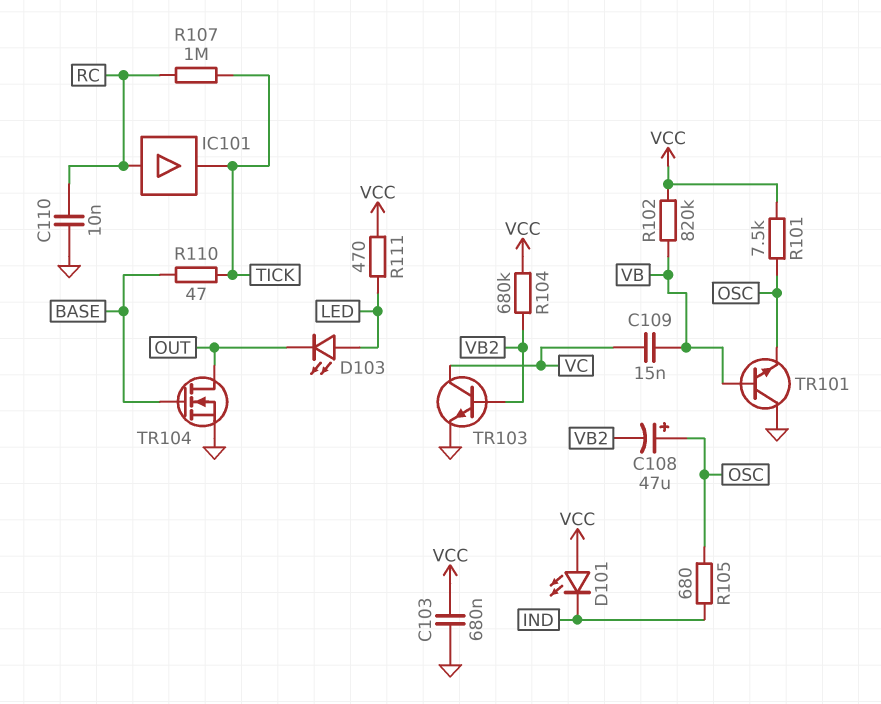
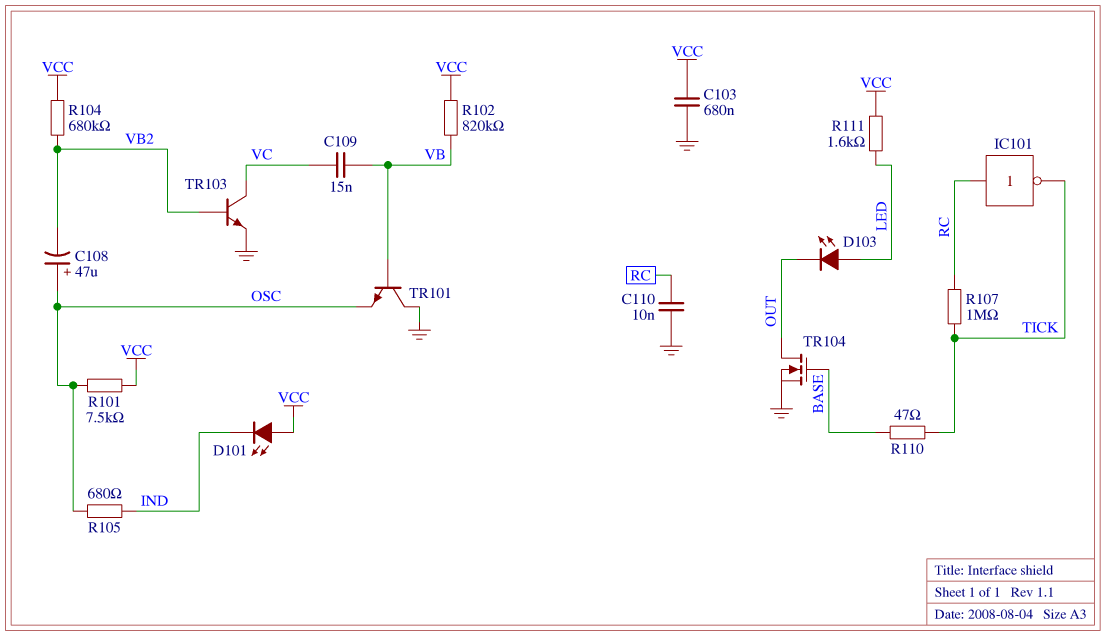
IC101: buffer (in RC, out TICK) -> NOT (in RC, out TICK)
R111: 470 (LED, VCC) -> 1.6k (LED, VCC)

